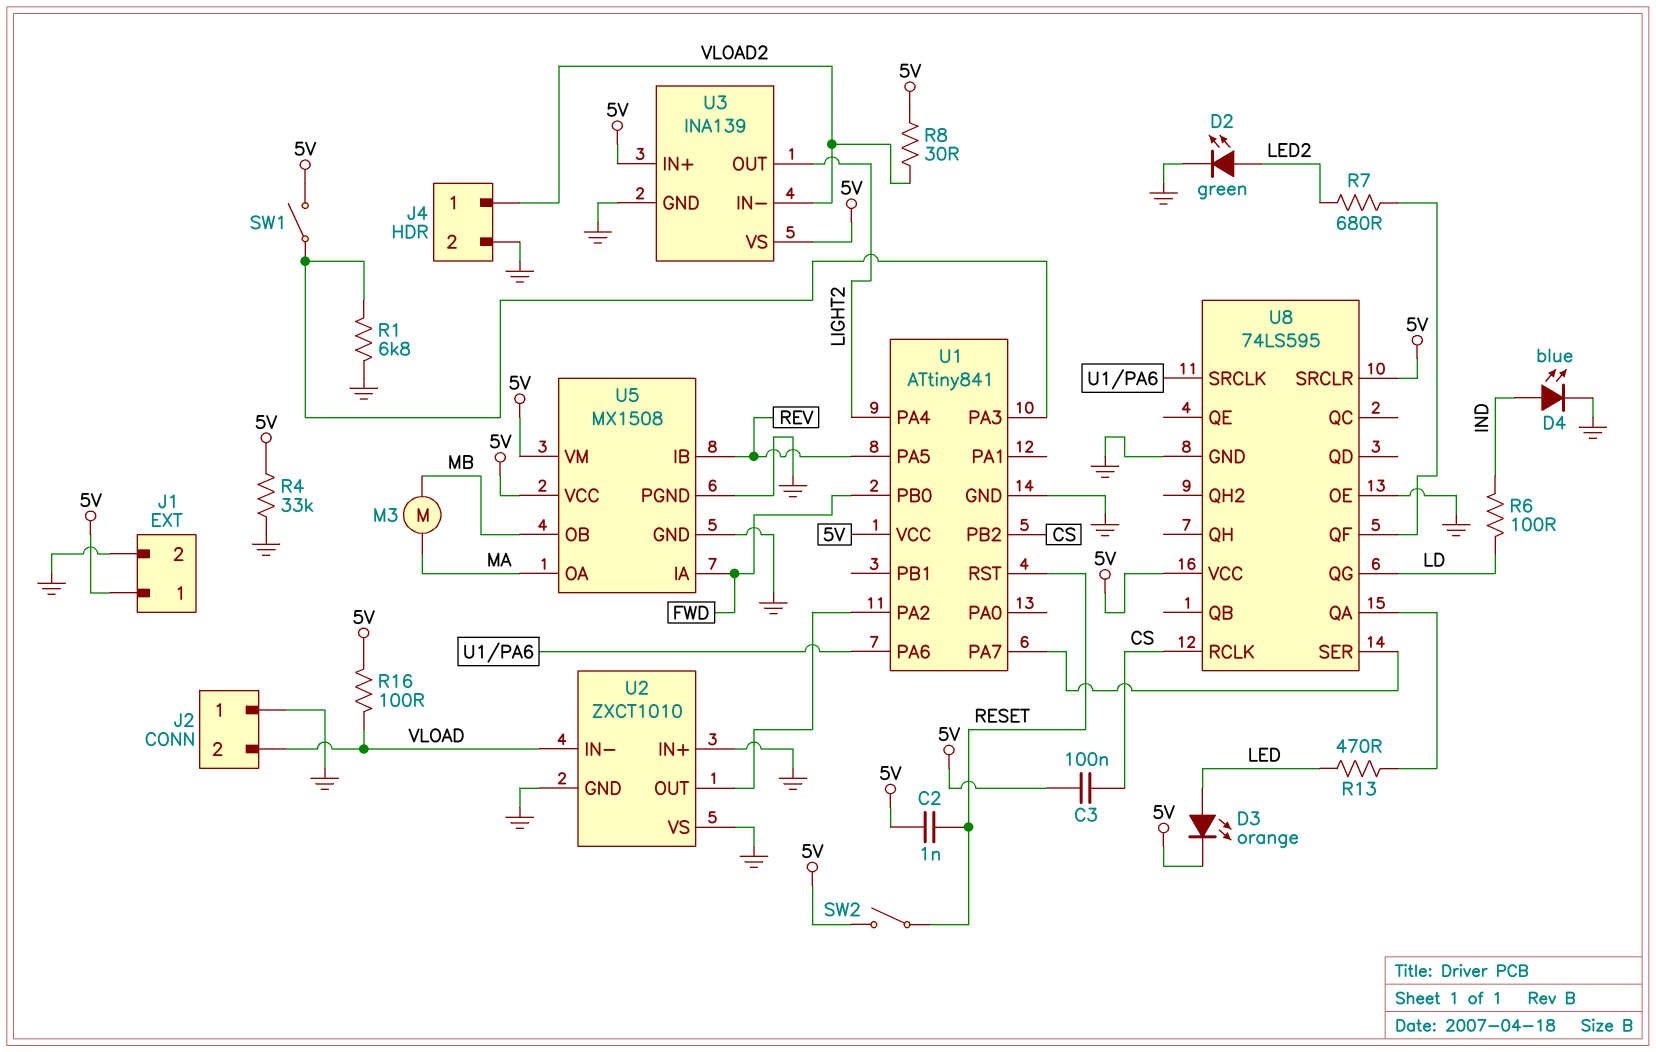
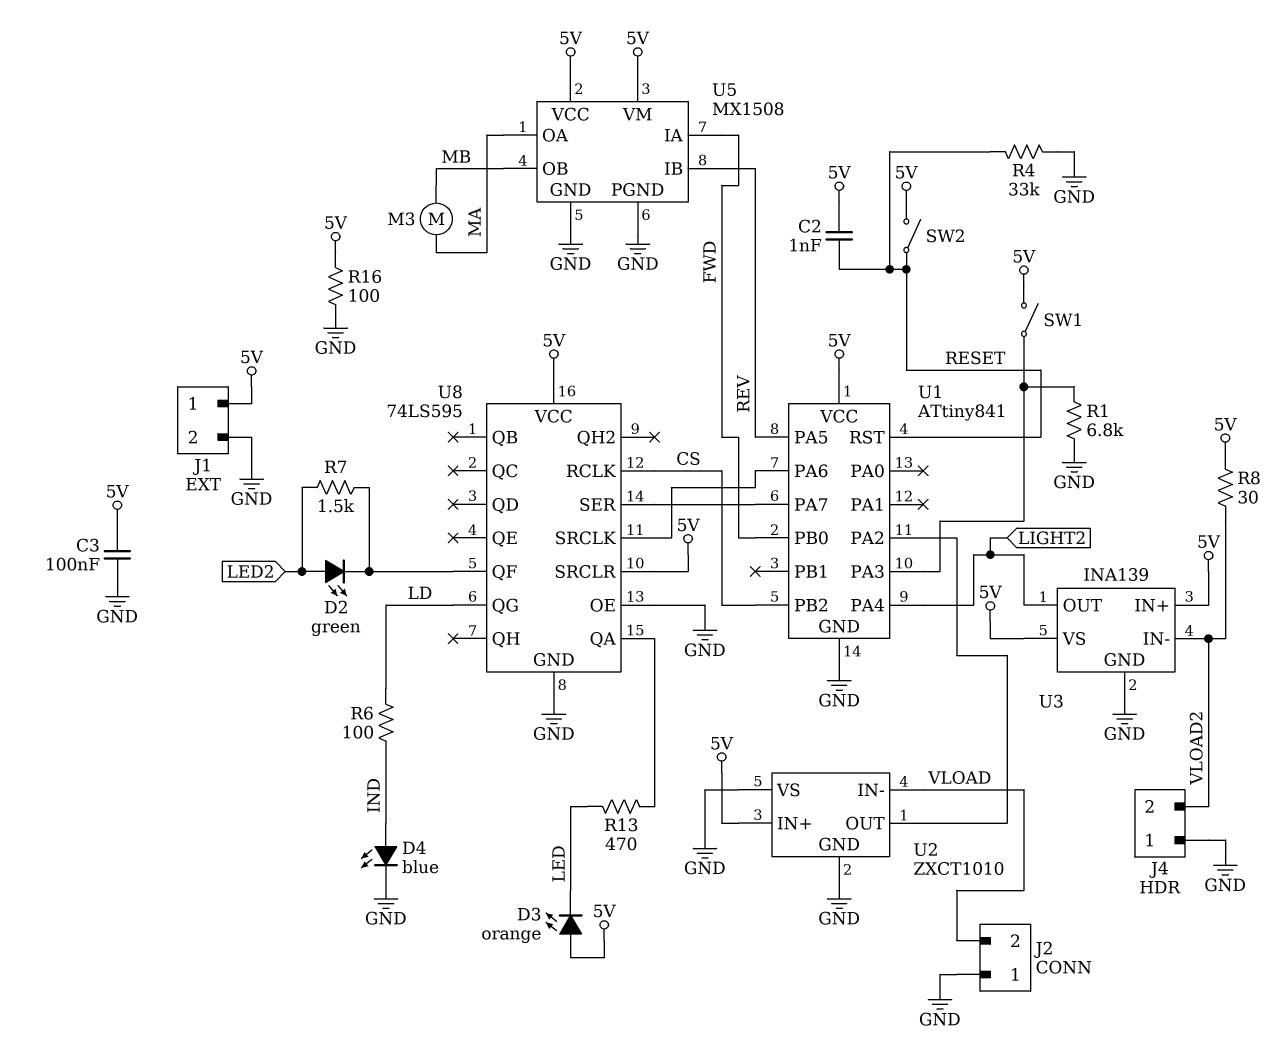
C3: 100nF (5V, CS) -> 100nF (5V, GND)
D2: LED green (A LED2, K GND) -> LED green (A LED2, K U8/QF)
D3: LED orange (A LED, K 5V) -> LED orange (A 5V, K LED)
J4 pin 1: VLOAD2 -> GND
J4 pin 2: GND -> VLOAD2
R4: 33k (5V, GND) -> 33k (GND, RESET)
R7: 680 (LED2, U8/QF) -> 1.5k (LED2, U8/QF)
R16: 100 (5V, VLOAD) -> 100 (5V, GND)
U2 pin IN+: GND -> 5V

